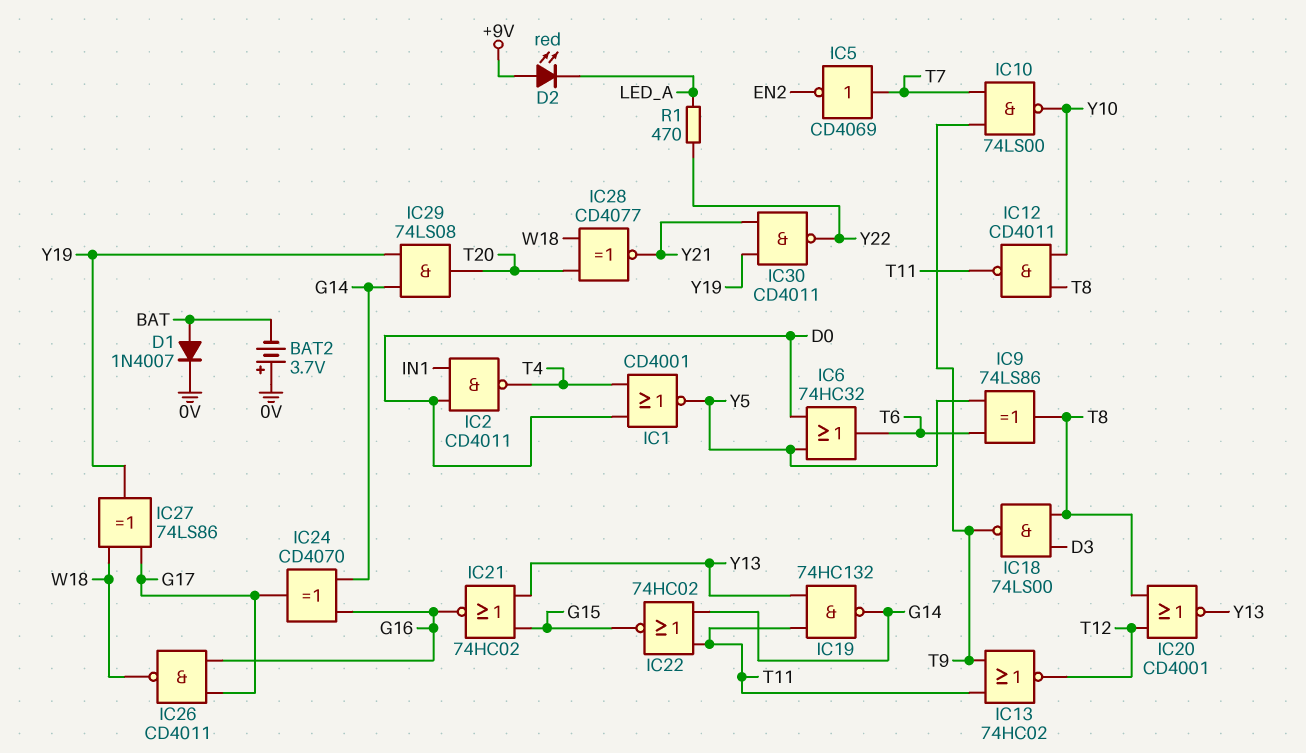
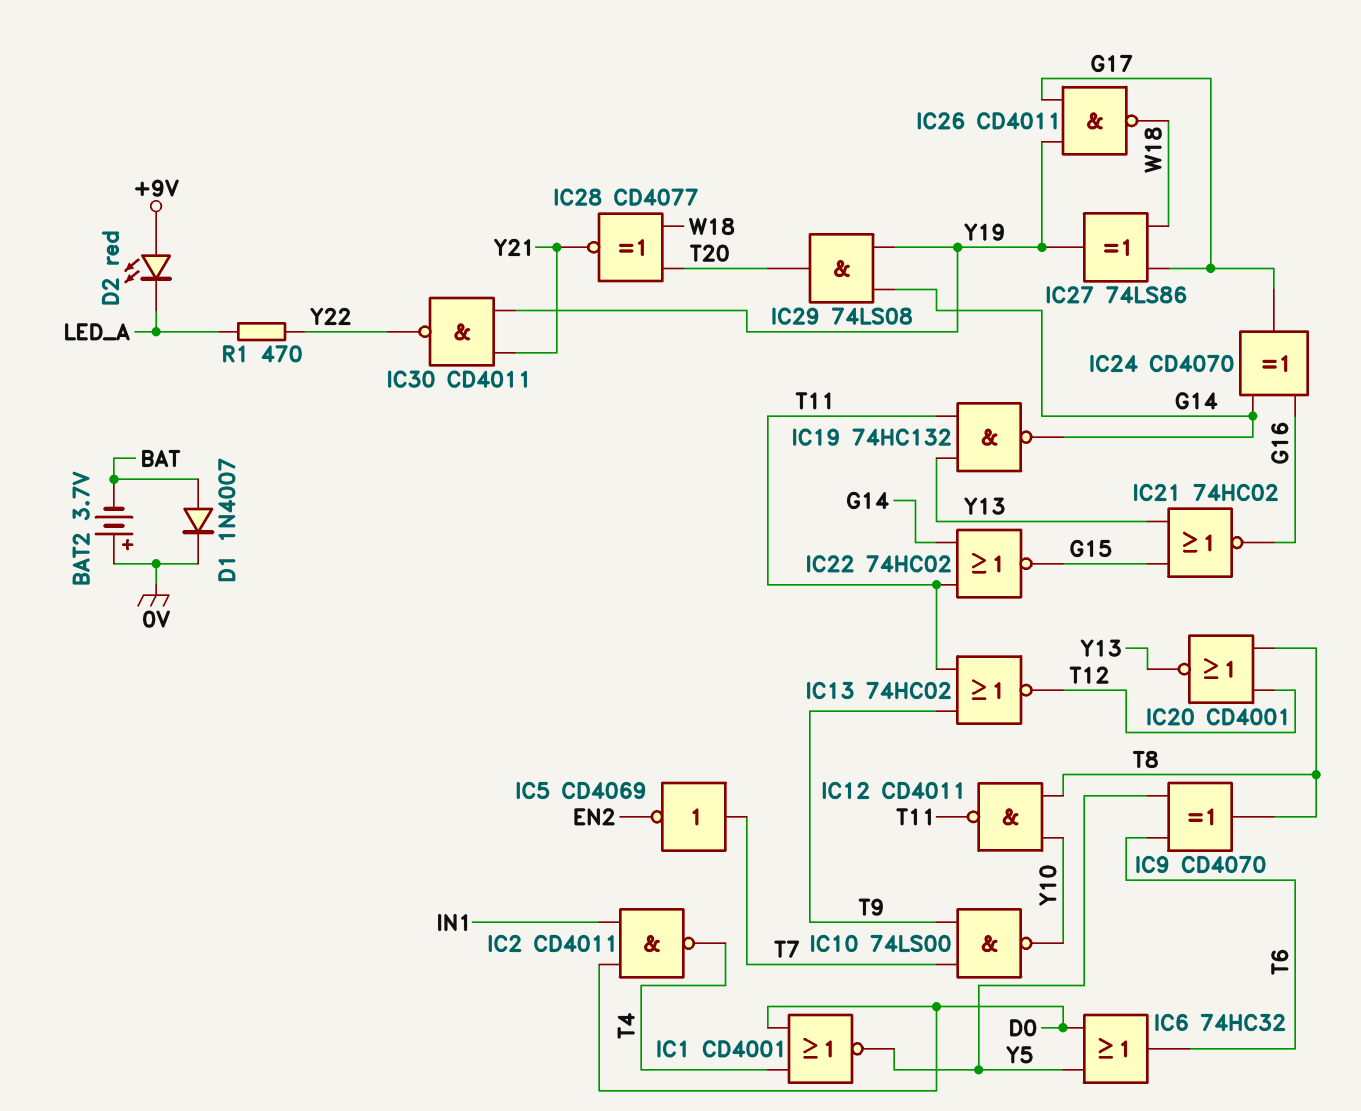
IC9: XOR 74LS86 (in T6, in Y5, out T8) -> XOR CD4070 (in T6, in Y5, out T8)
IC18: NAND 74LS00 (in D3, in T8, out T9) -> none
IC26: NAND CD4011 (in G16, in G17, out W18) -> NAND CD4011 (in G17, in Y19, out W18)

